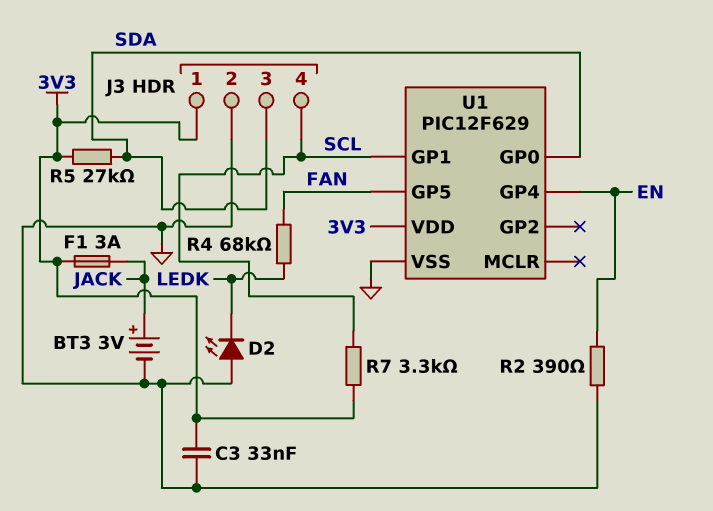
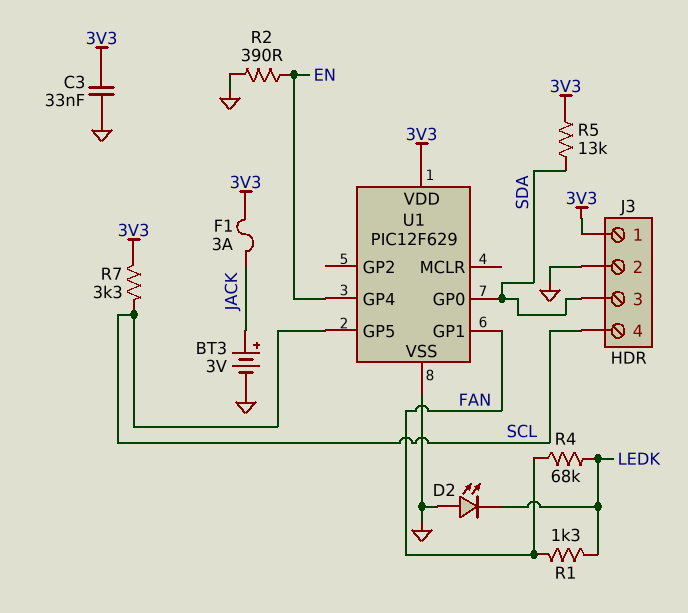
R1: none -> 1.3k (FAN, LEDK)
R5: 27k (3V3, SDA) -> 13k (3V3, SDA)
U1 pin GP1: SCL -> FAN
U1 pin GP5: FAN -> SCL

